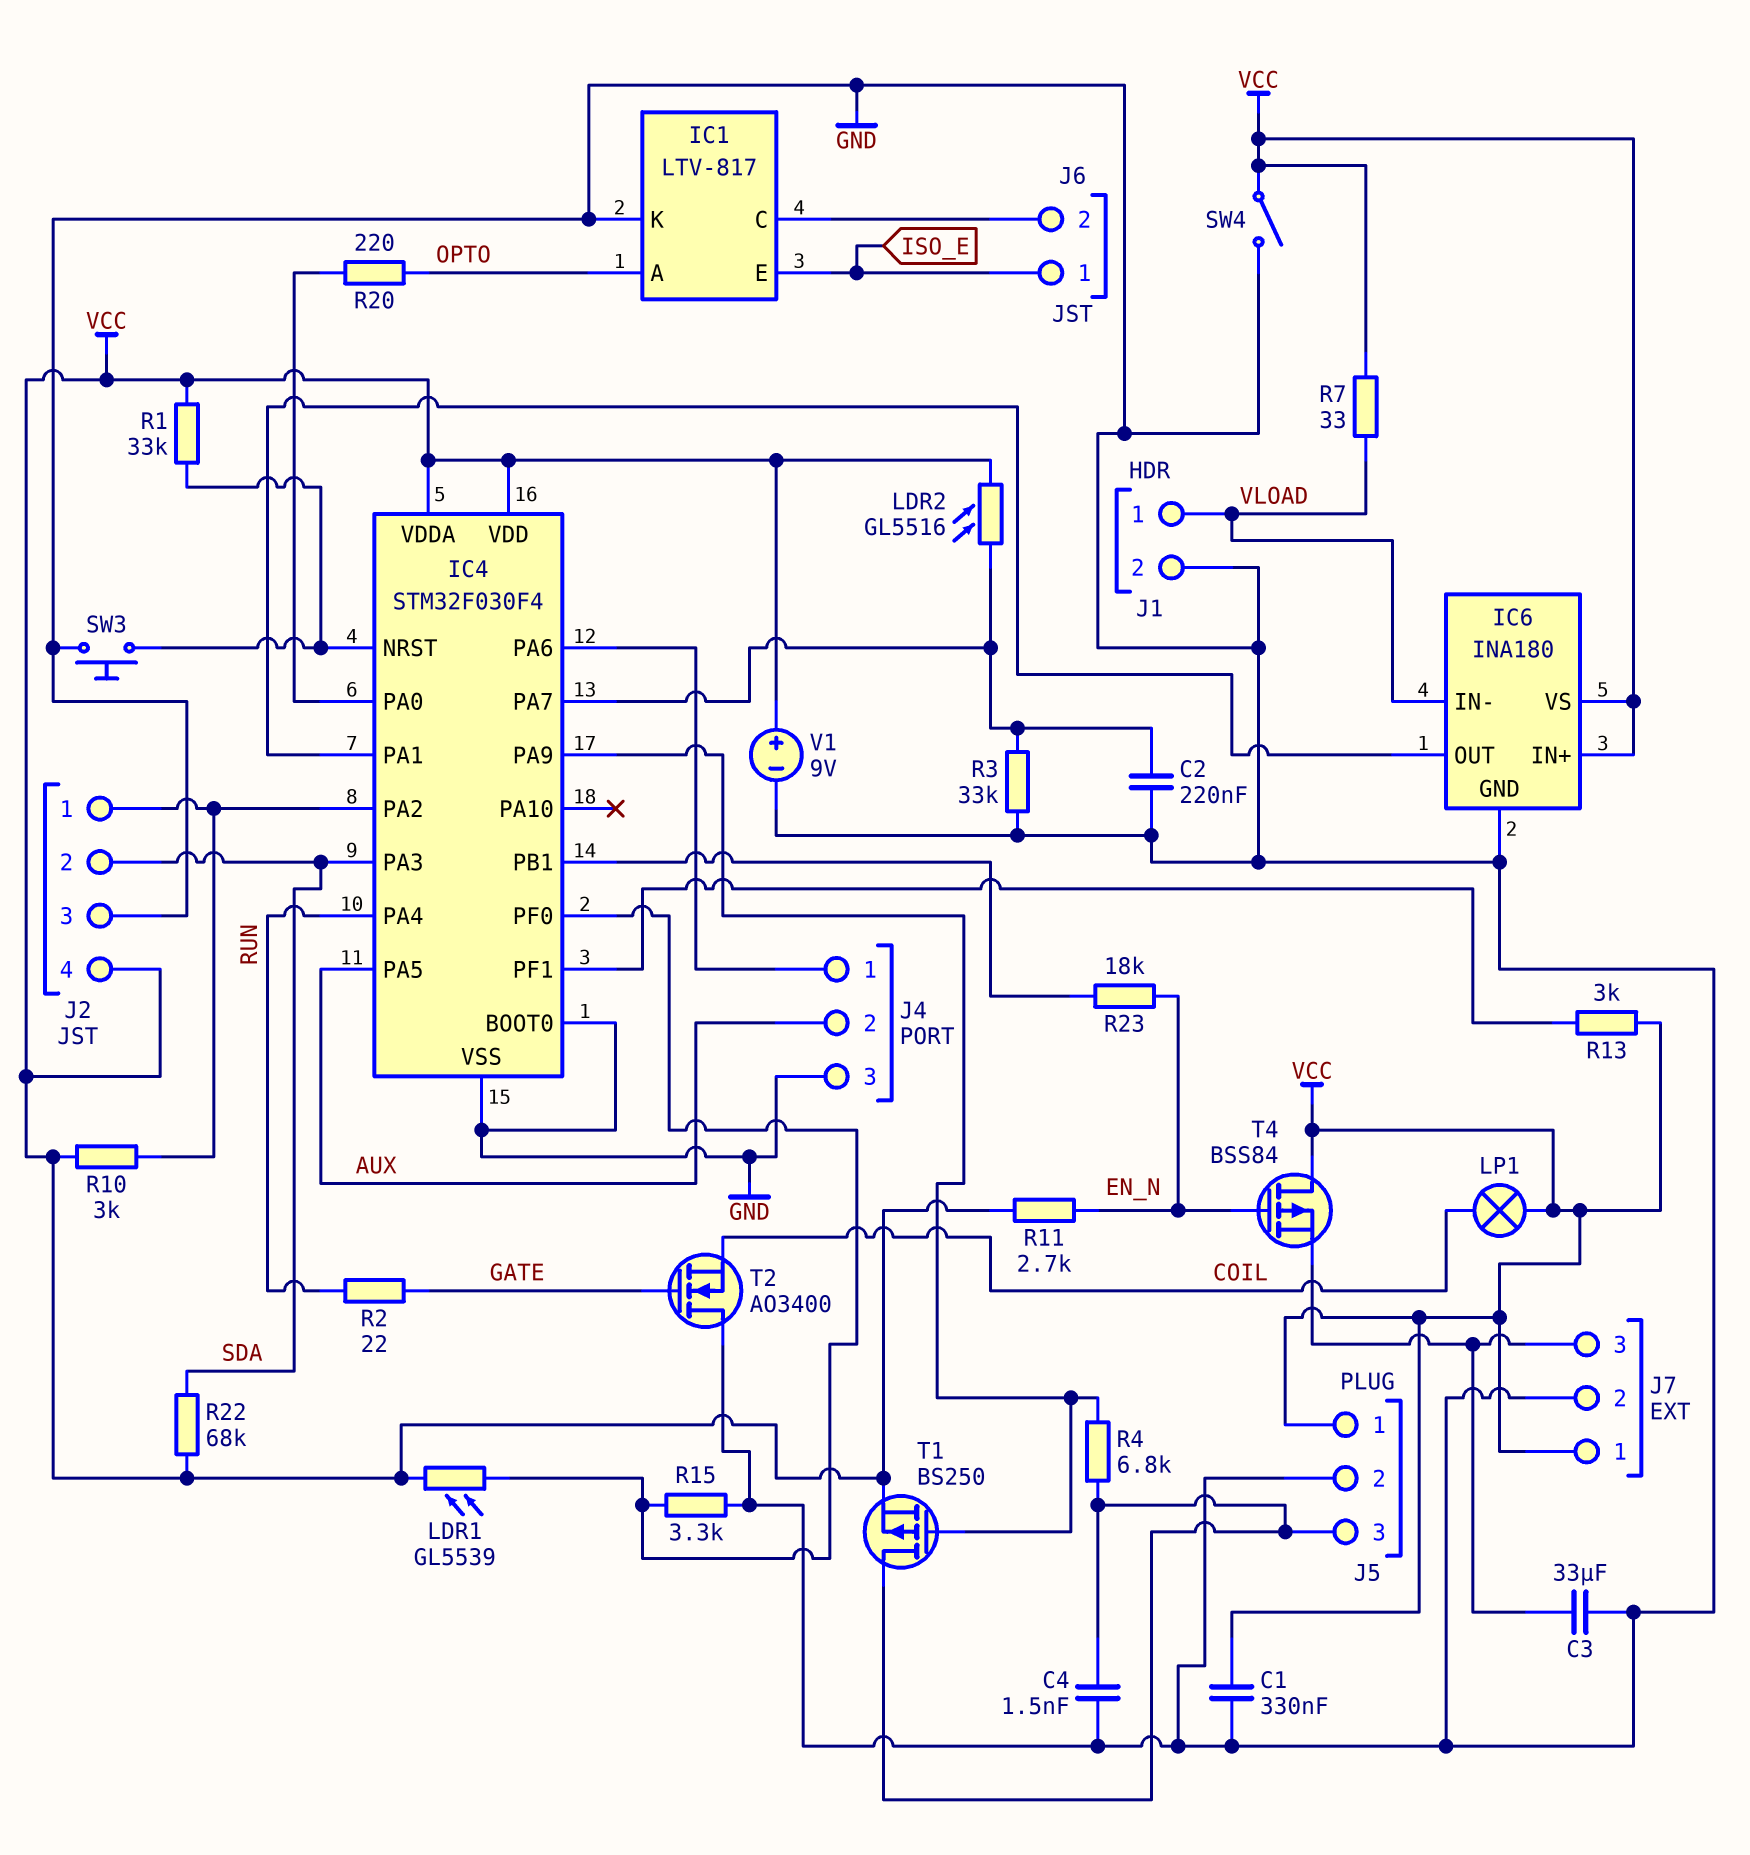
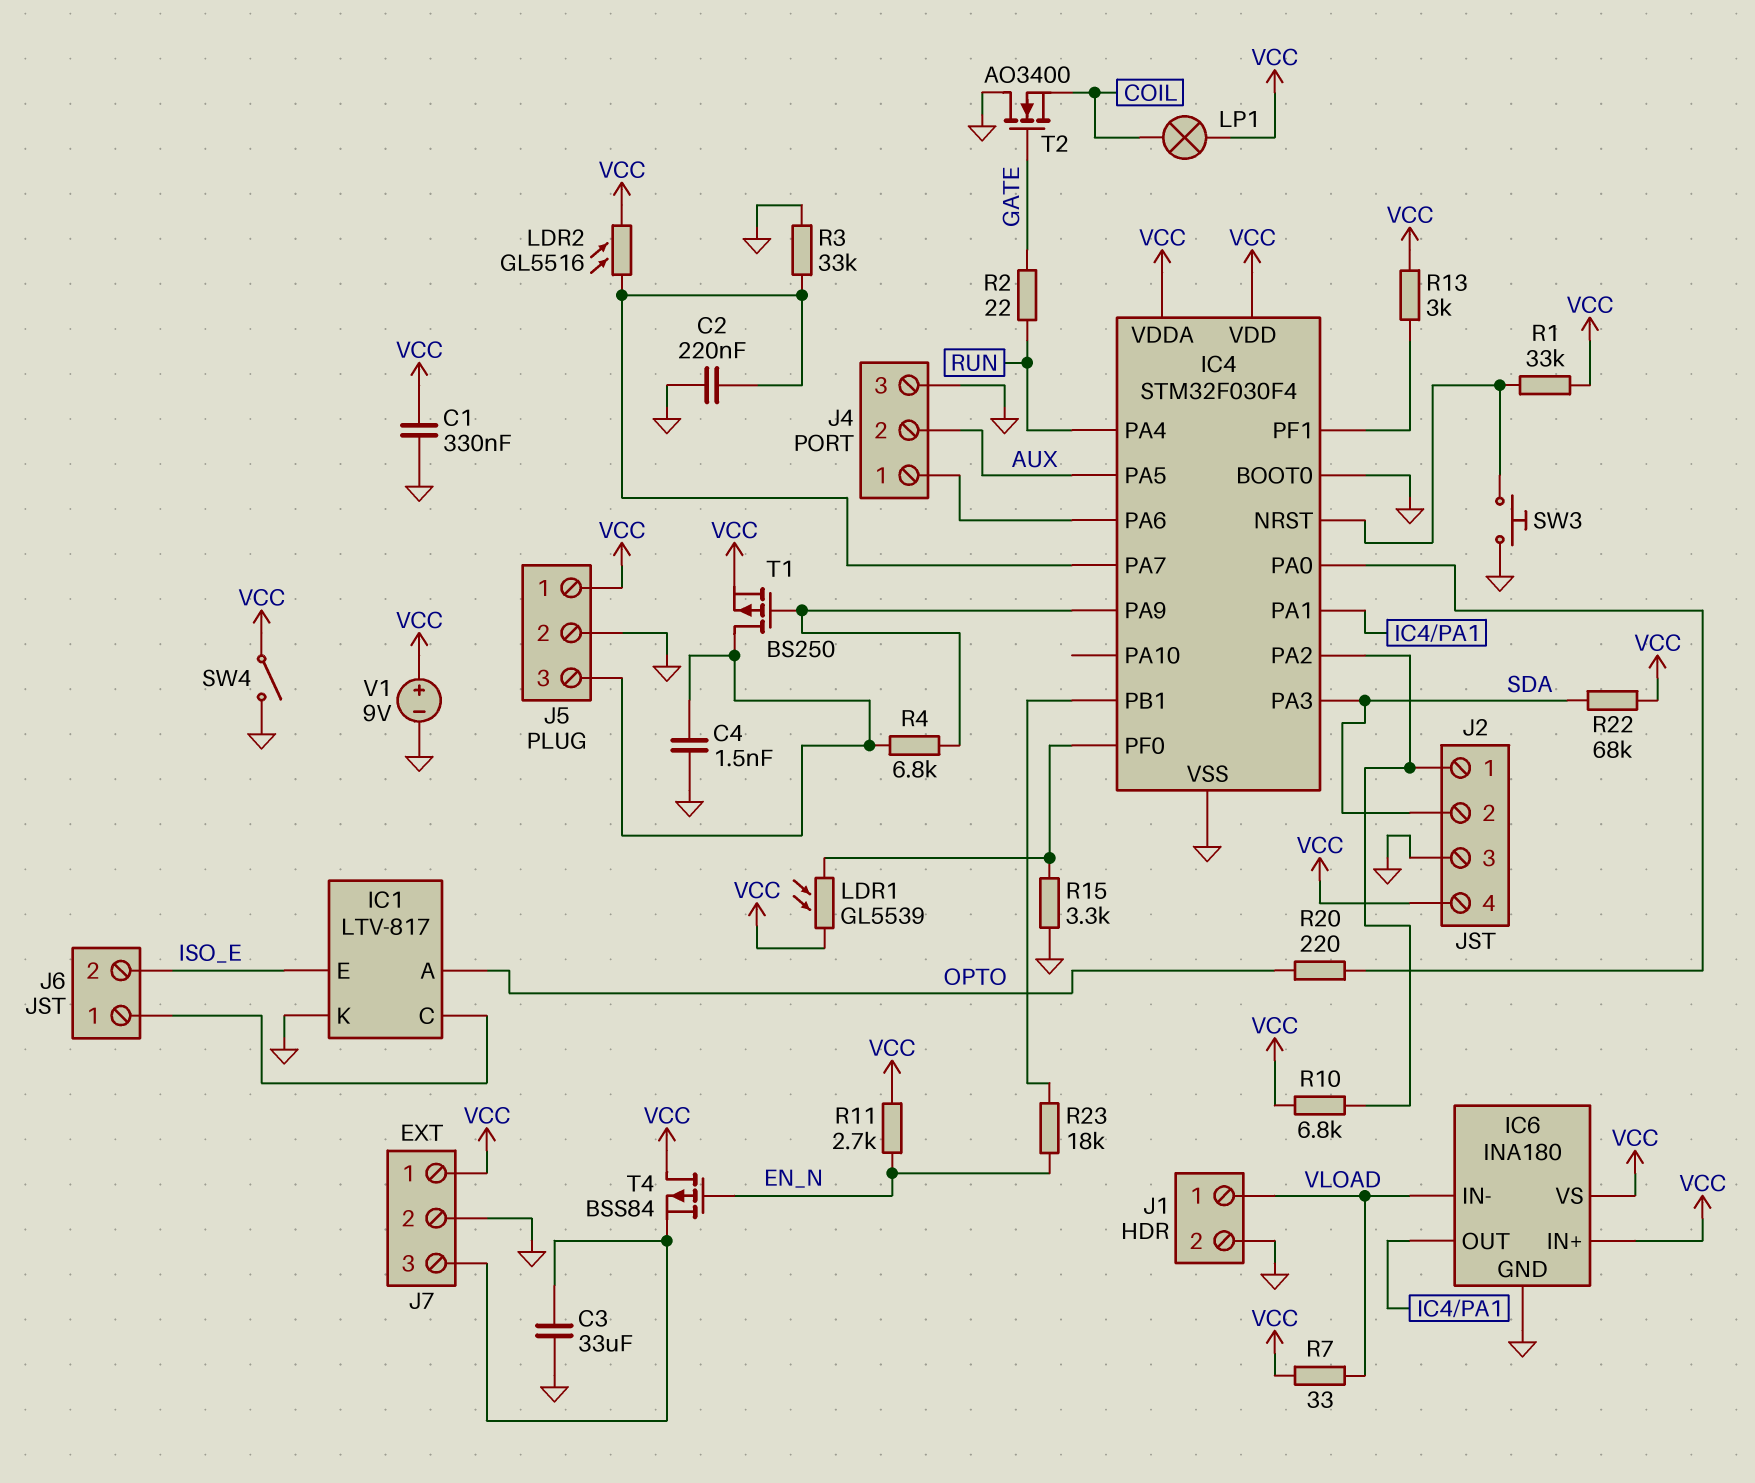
J6 pin 1: ISO_E -> IC1/C
J6 pin 2: IC1/C -> ISO_E
R10: 3k (IC4/PA2, VCC) -> 6.8k (IC4/PA2, VCC)

